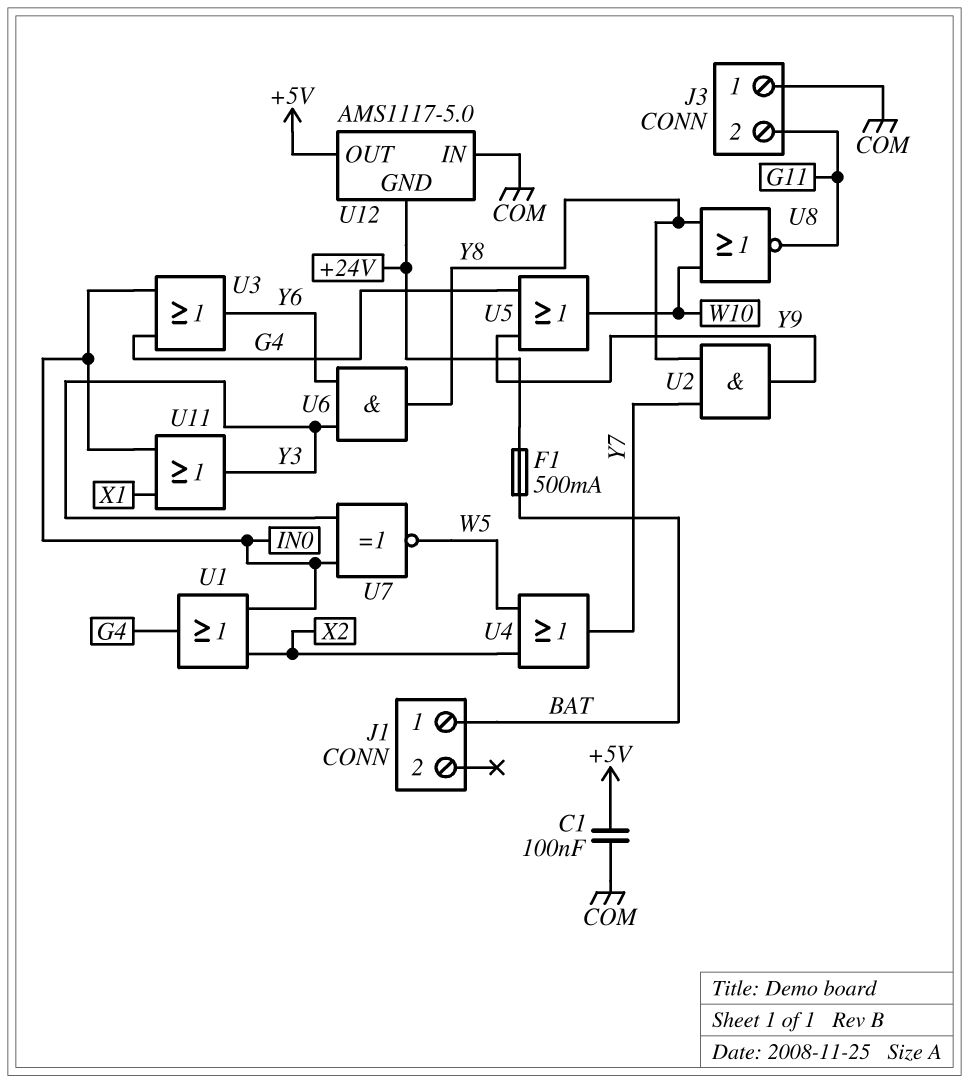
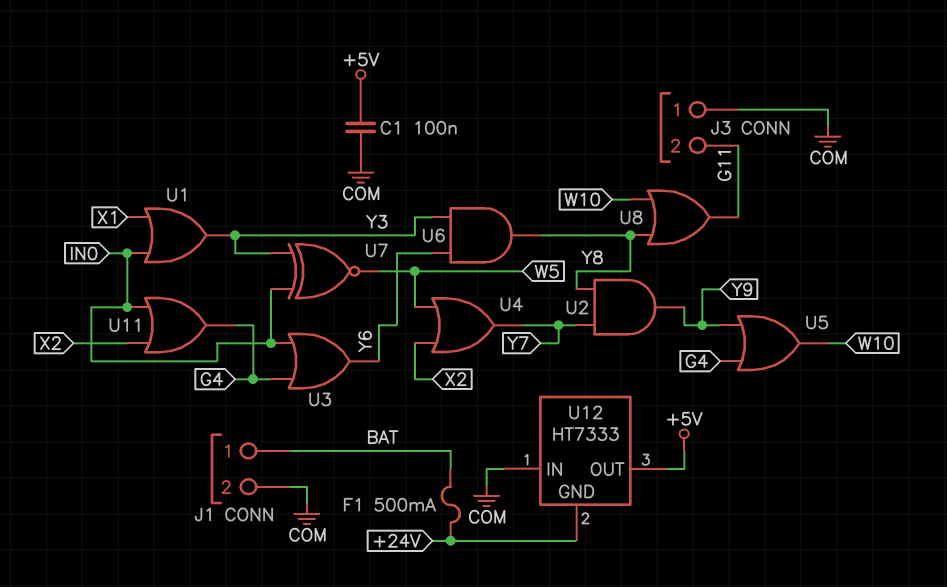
J1 pin 2: none -> COM
U1: OR (in IN0, in X2, out G4) -> OR (in IN0, in X1, out Y3)
U8: NOR (in W10, in Y8, out G11) -> OR (in W10, in Y8, out G11)
U11: OR (in IN0, in X1, out Y3) -> OR (in IN0, in X2, out G4)
U12: AMS1117-5.0 -> HT7333

